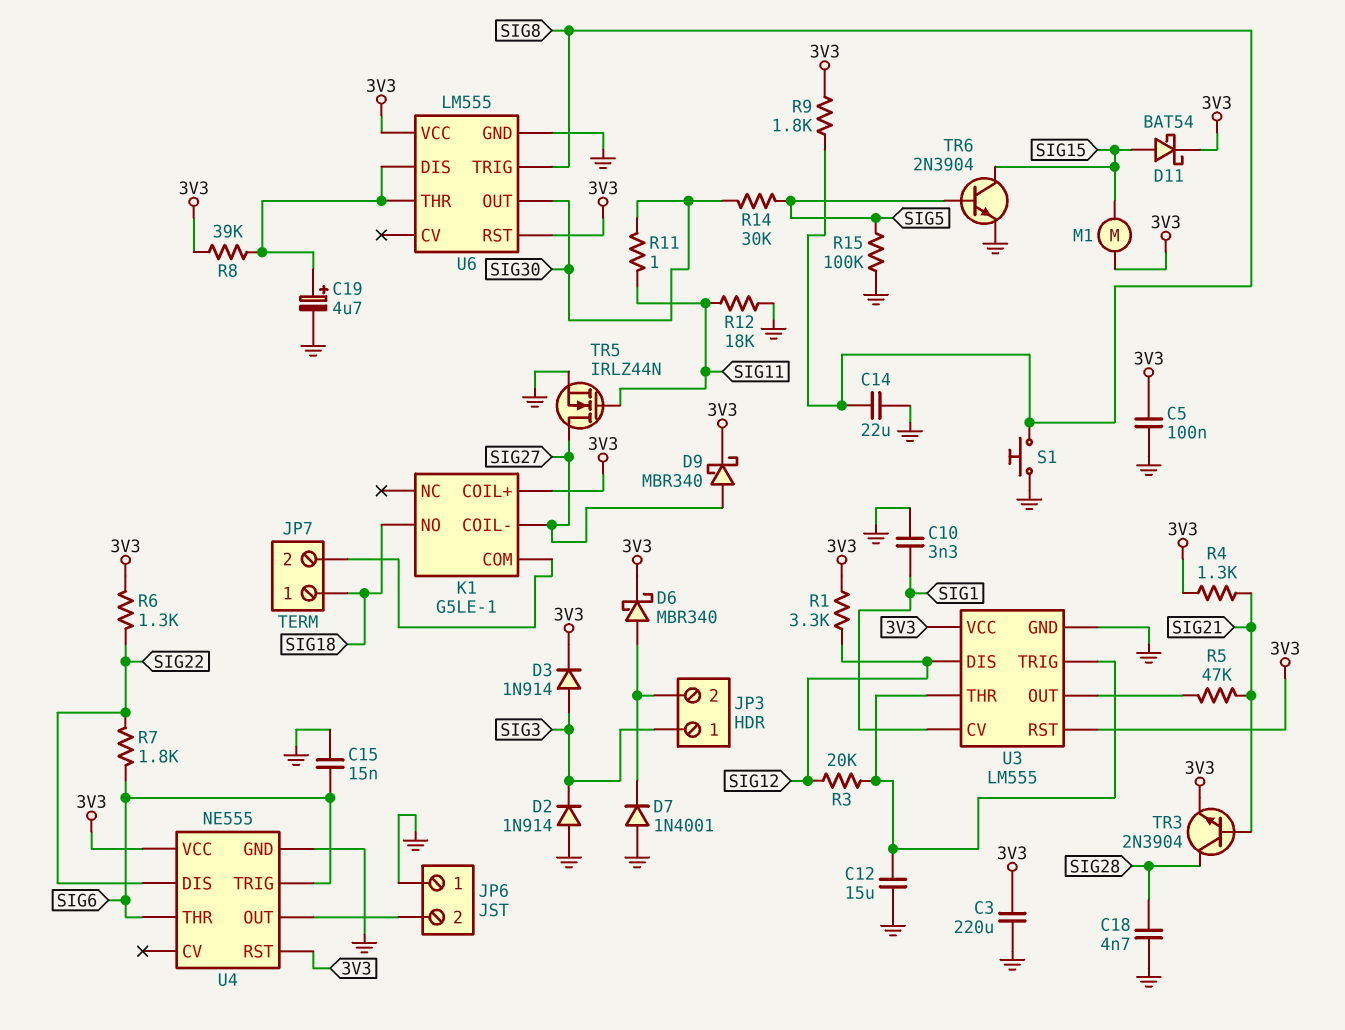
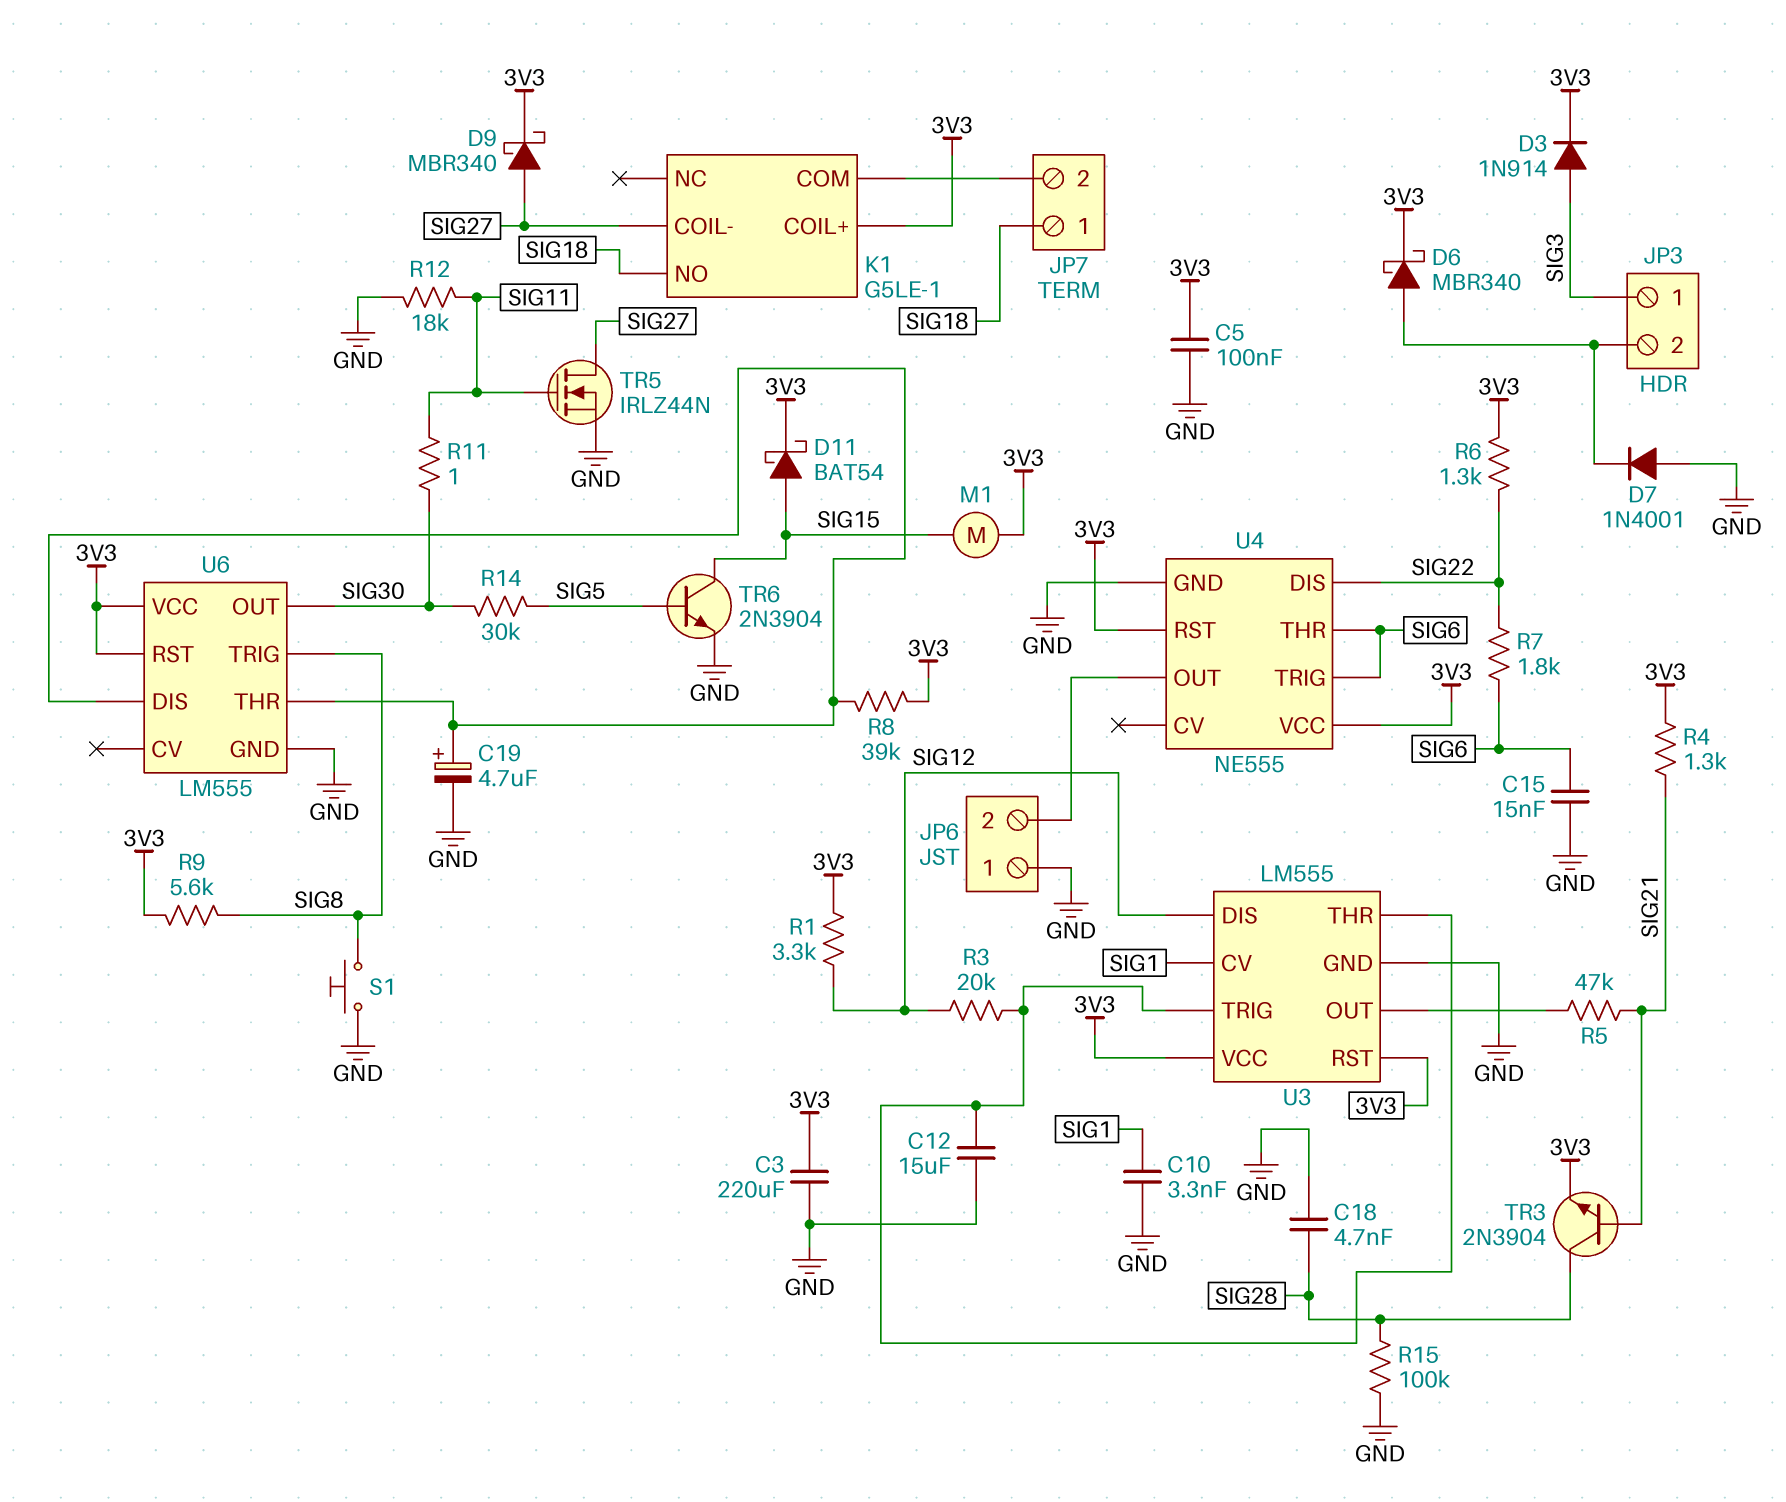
C14: 22uF (GND, SIG8) -> none
D2: diode 1N914 (A GND, K SIG3) -> none
R9: 1.8k (3V3, SIG8) -> 5.6k (3V3, SIG8)
R15: 100k (GND, SIG5) -> 100k (GND, SIG28)

